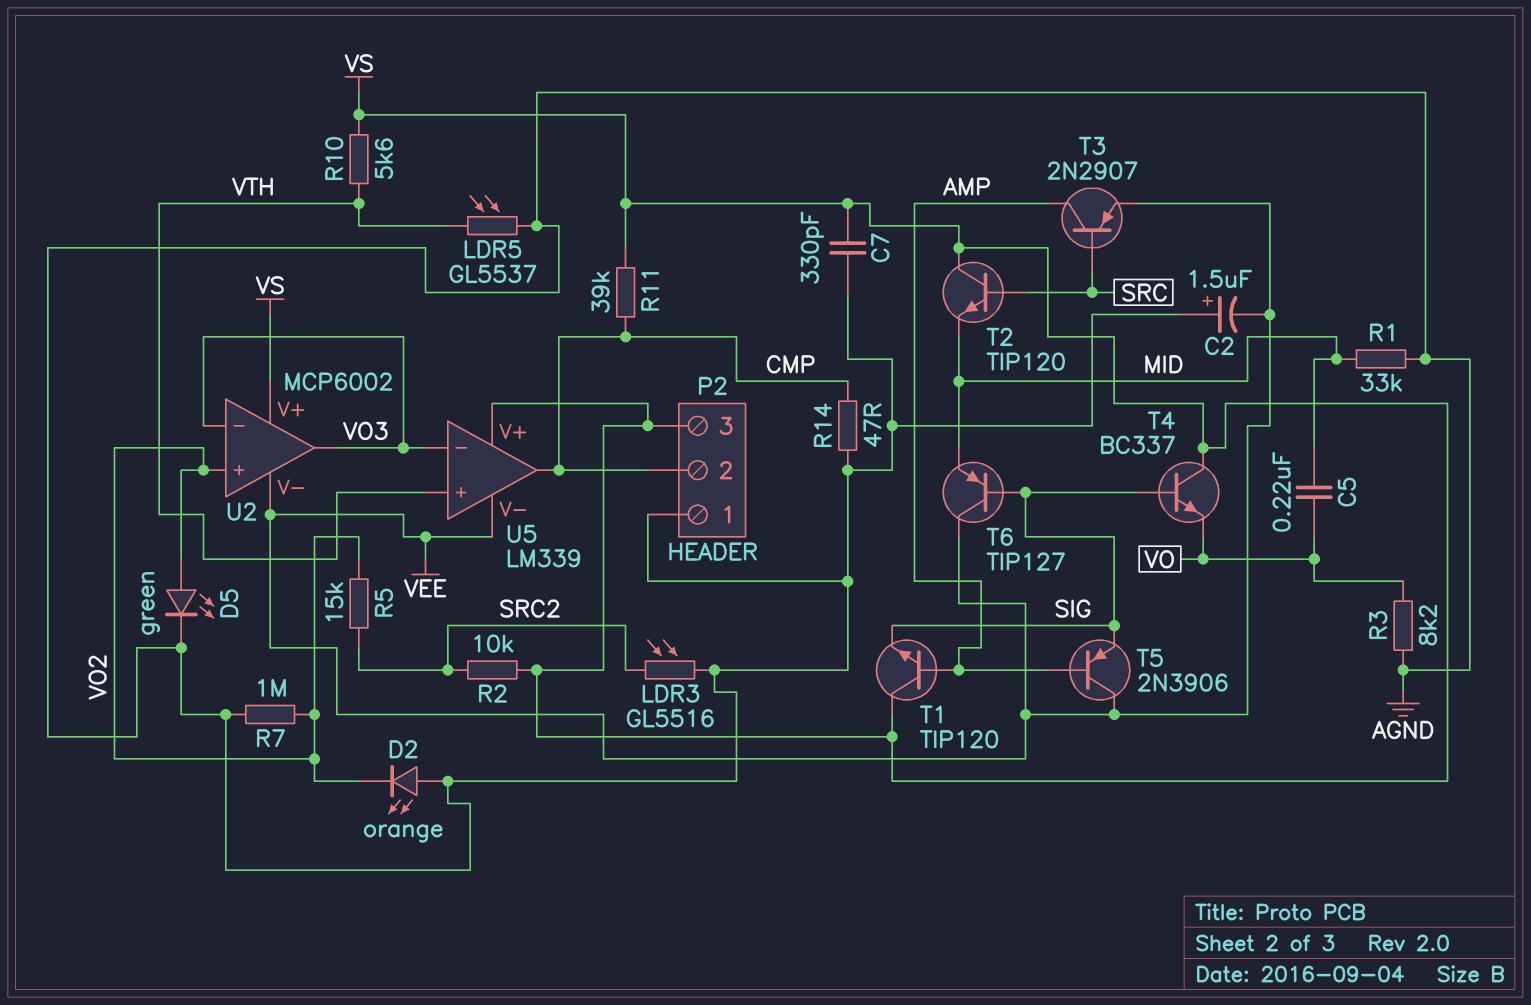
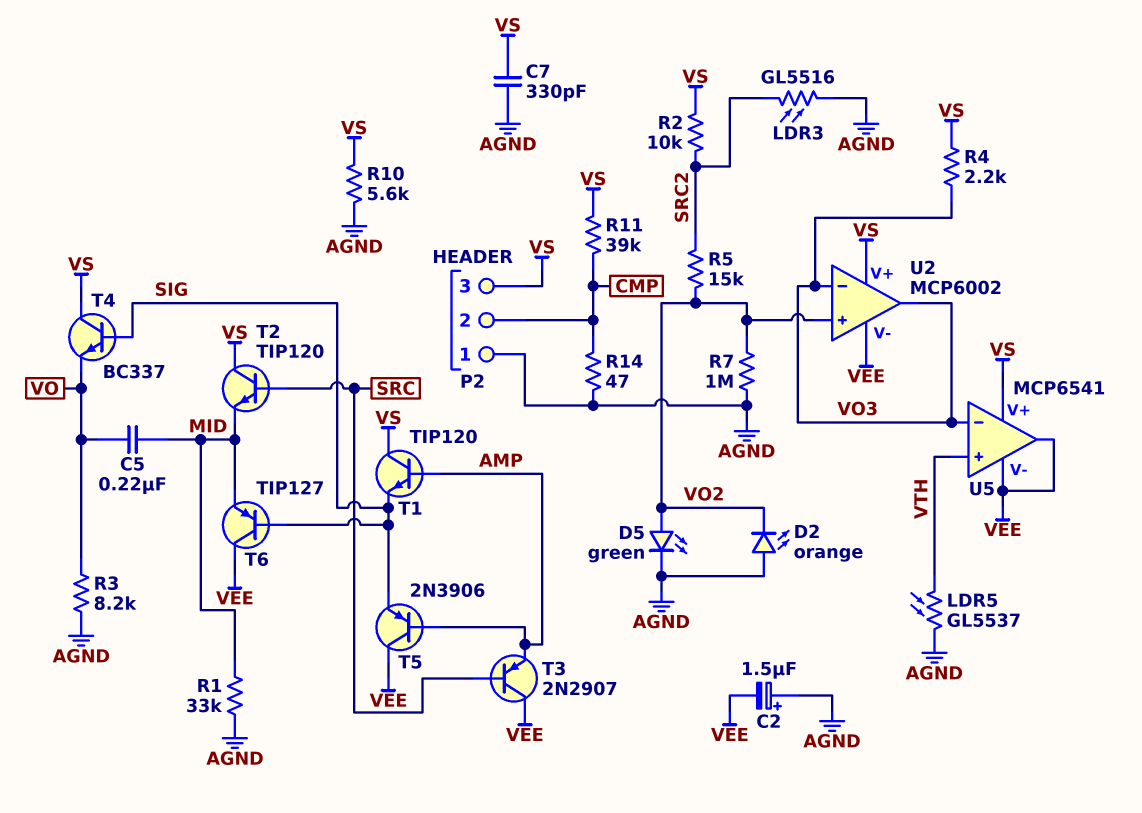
R4: none -> 2.2k (VO3, VS)
R10: 5.6k (VS, VTH) -> 5.6k (AGND, VS)
T3: PNP 2N2907 (B SRC, C AMP, E VEE) -> PNP 2N2907 (B SRC, C VEE, E AMP)
U5: LM339 -> MCP6541
U5 pin out: CMP -> VEE

